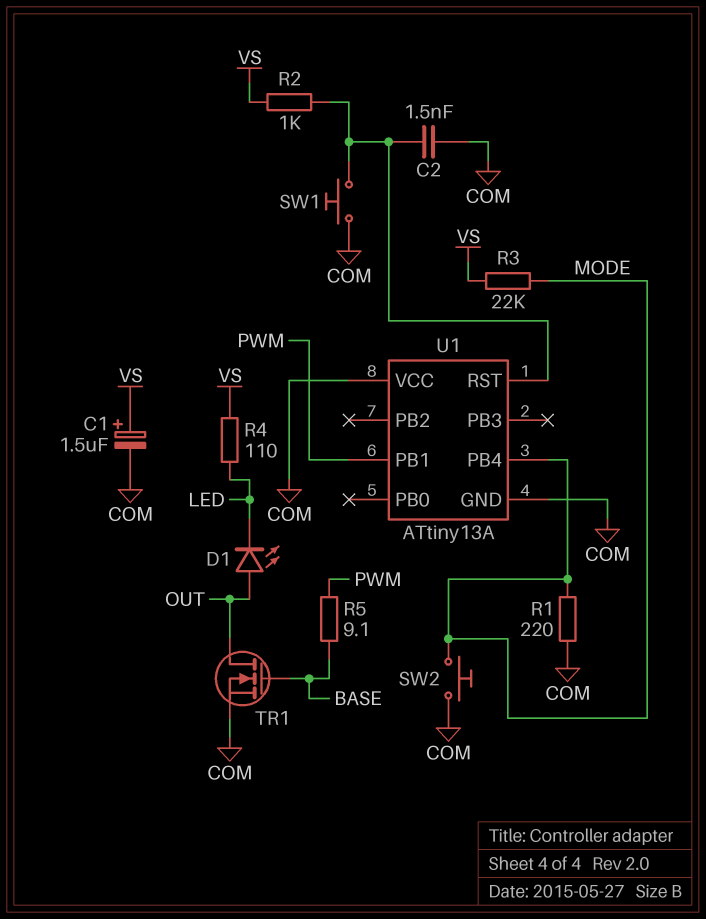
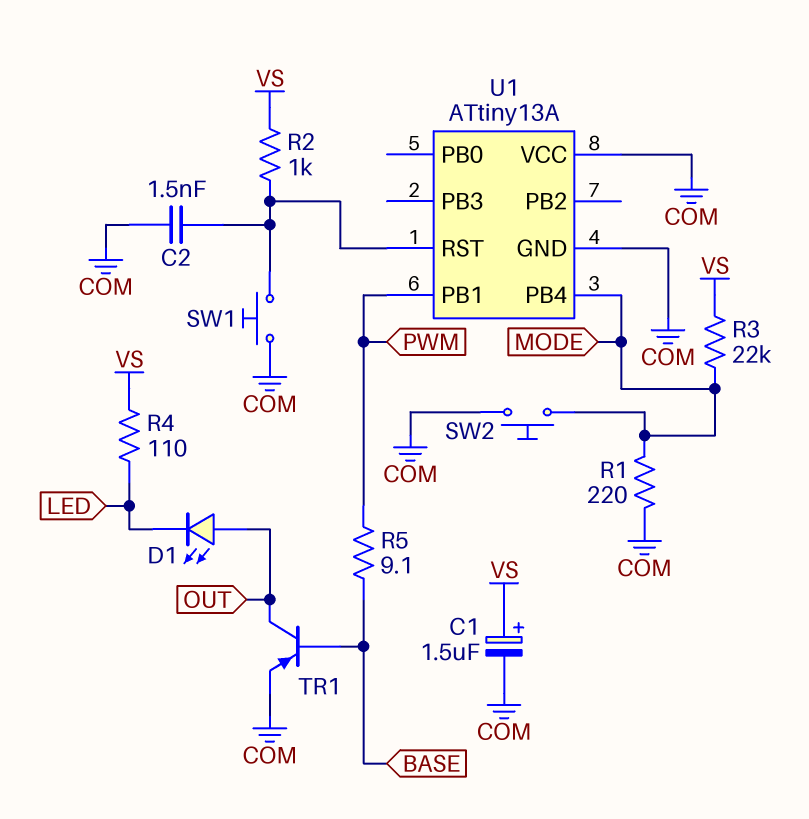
TR1: NMOS (G BASE, D OUT, S COM) -> PNP (B BASE, C OUT, E COM)

